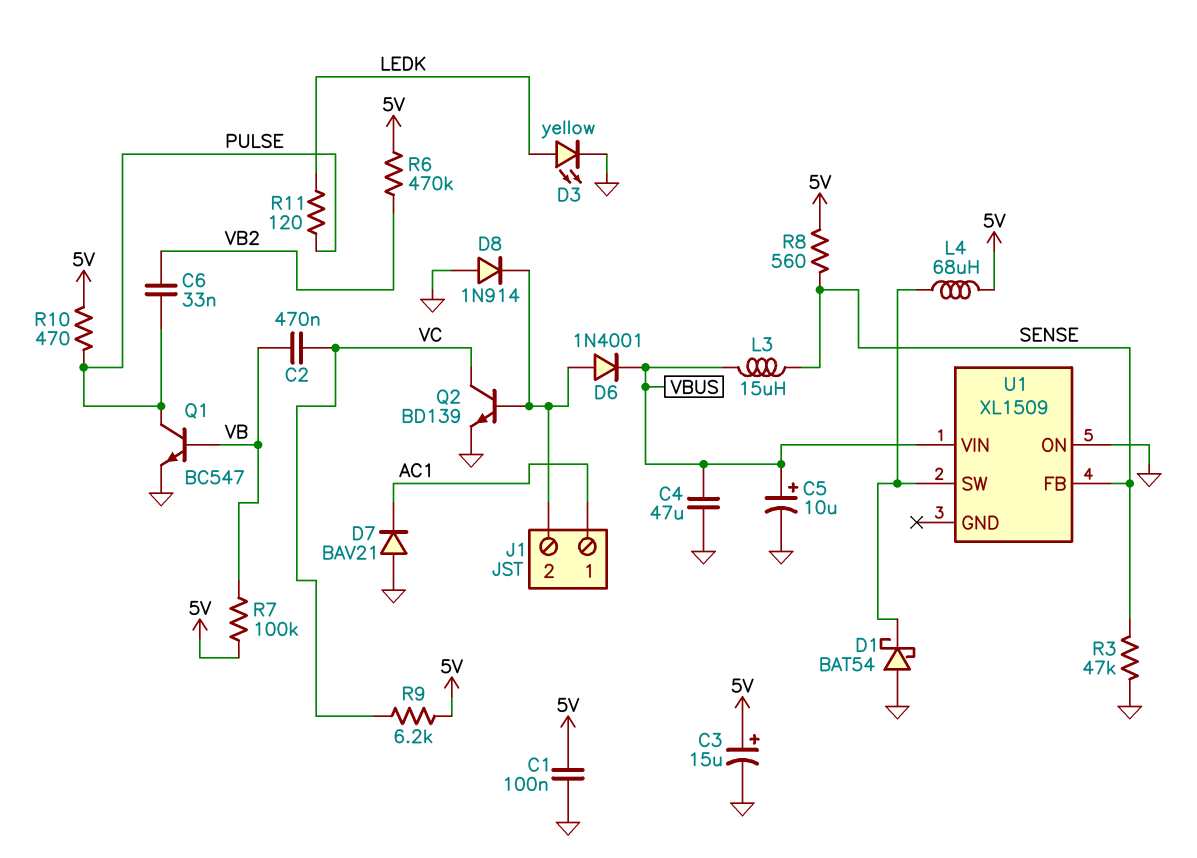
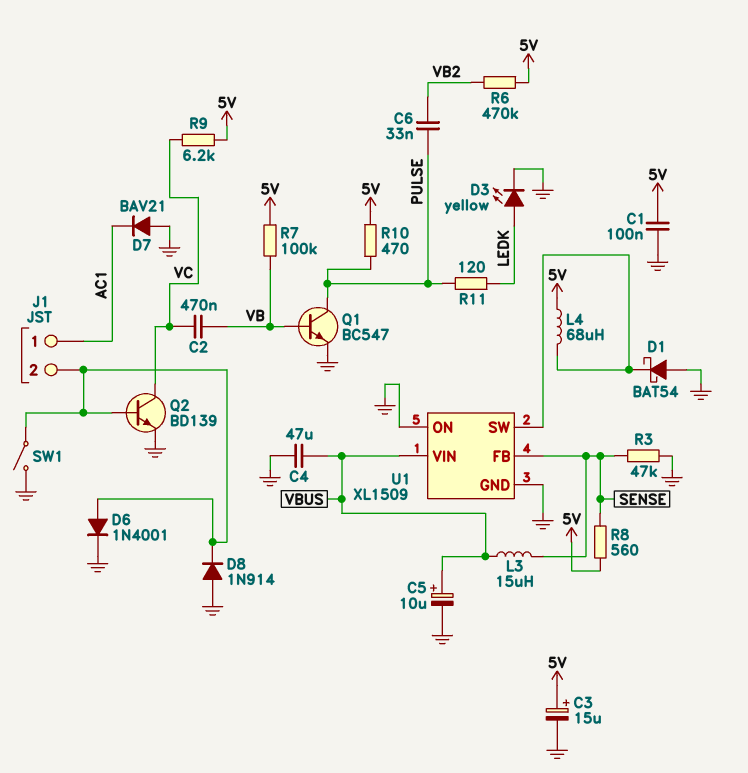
D6: diode 1N4001 (A J1/2, K VBUS) -> diode 1N4001 (A J1/2, K GND)
SW1: none -> switch (GND, J1/2)
U1 pin GND: none -> GND

